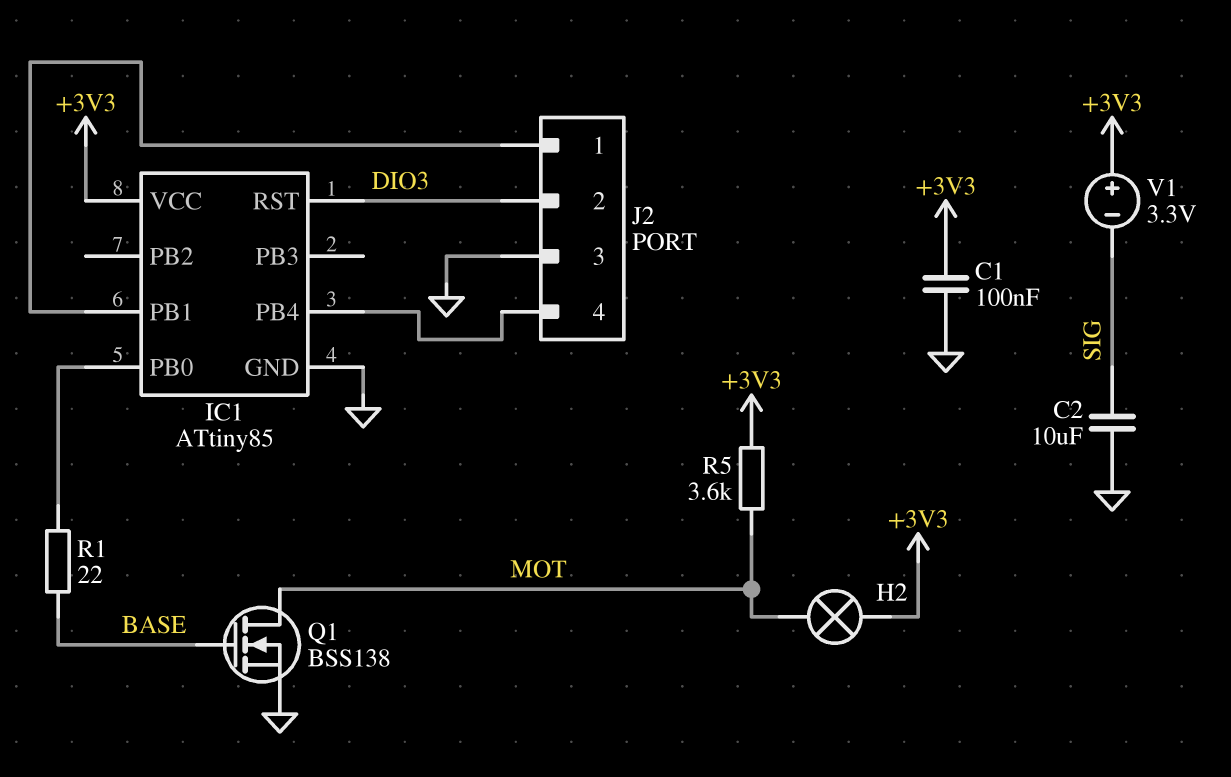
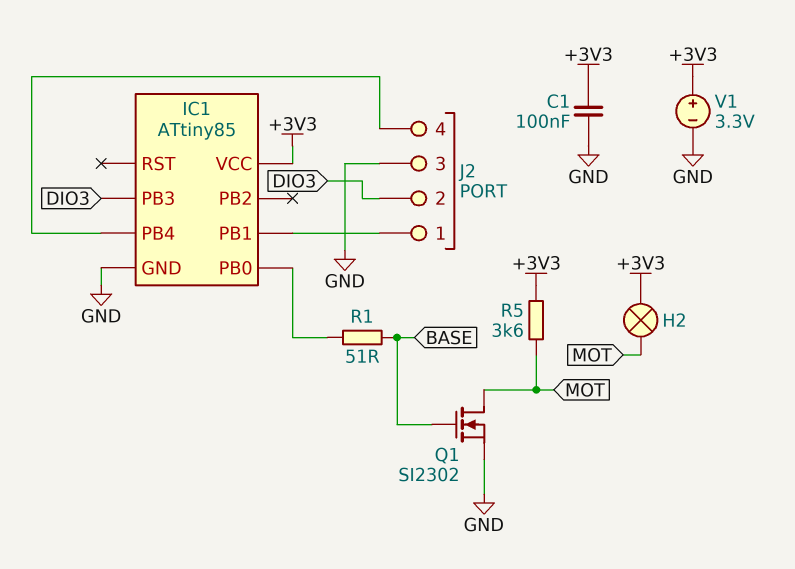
C2: 10uF (GND, SIG) -> none
IC1 pin PB3: none -> DIO3
IC1 pin RST: DIO3 -> none
Q1: NMOS BSS138 (G BASE, D MOT, S GND) -> NMOS SI2302 (G BASE, D MOT, S GND)
R1: 22 (BASE, IC1/PB0) -> 51 (BASE, IC1/PB0)
V1: 3.3V (plus +3V3, minus SIG) -> 3.3V (plus +3V3, minus GND)

